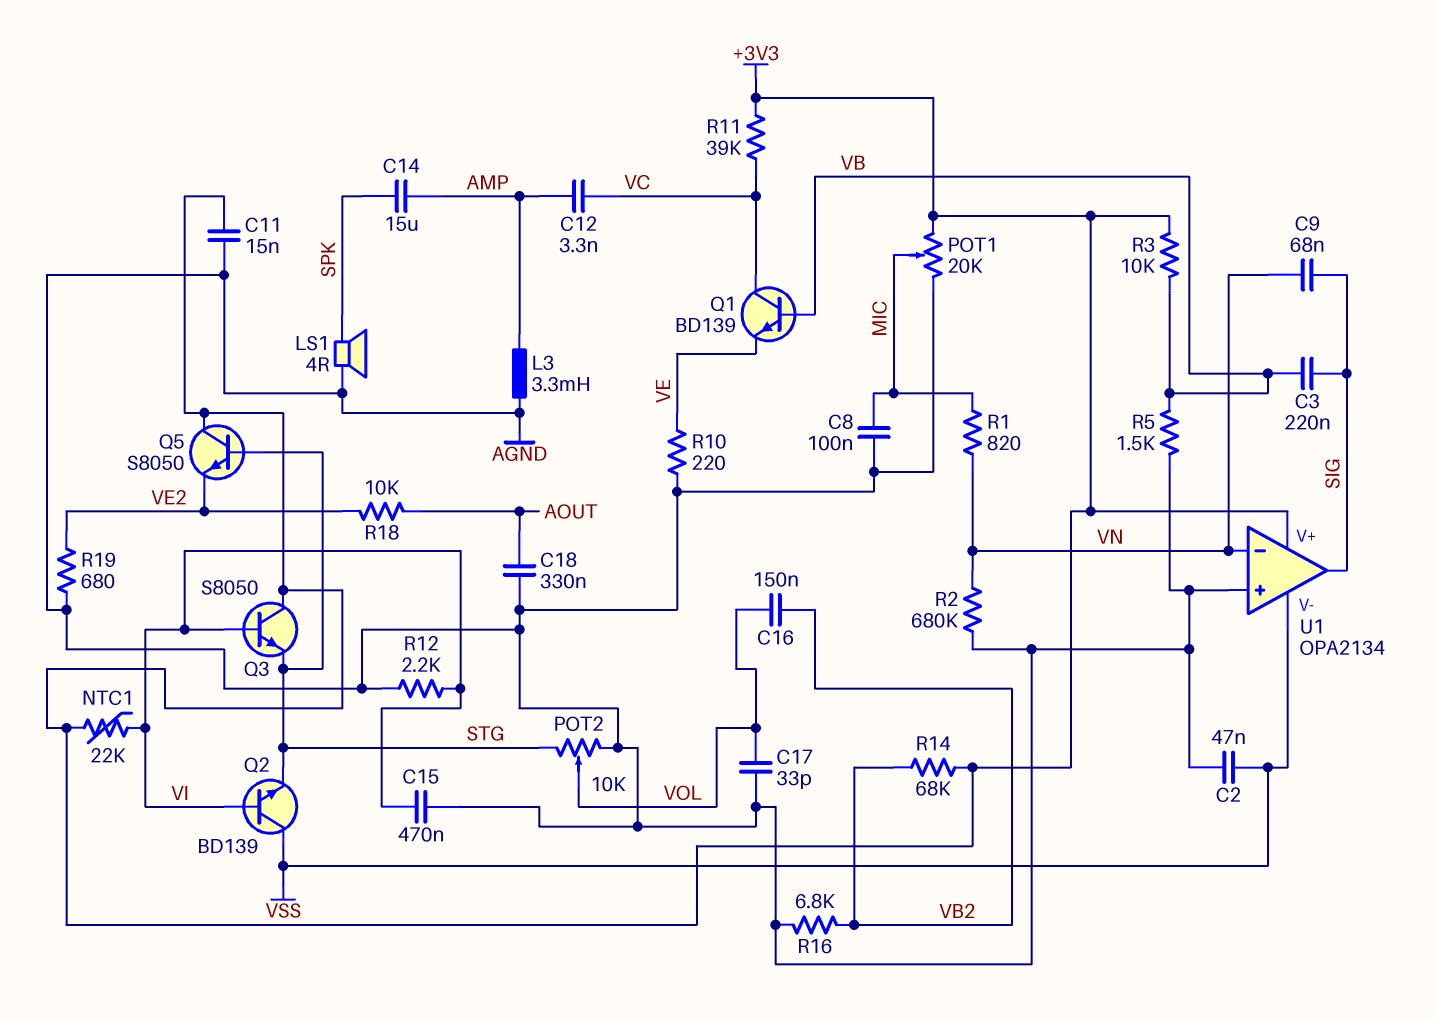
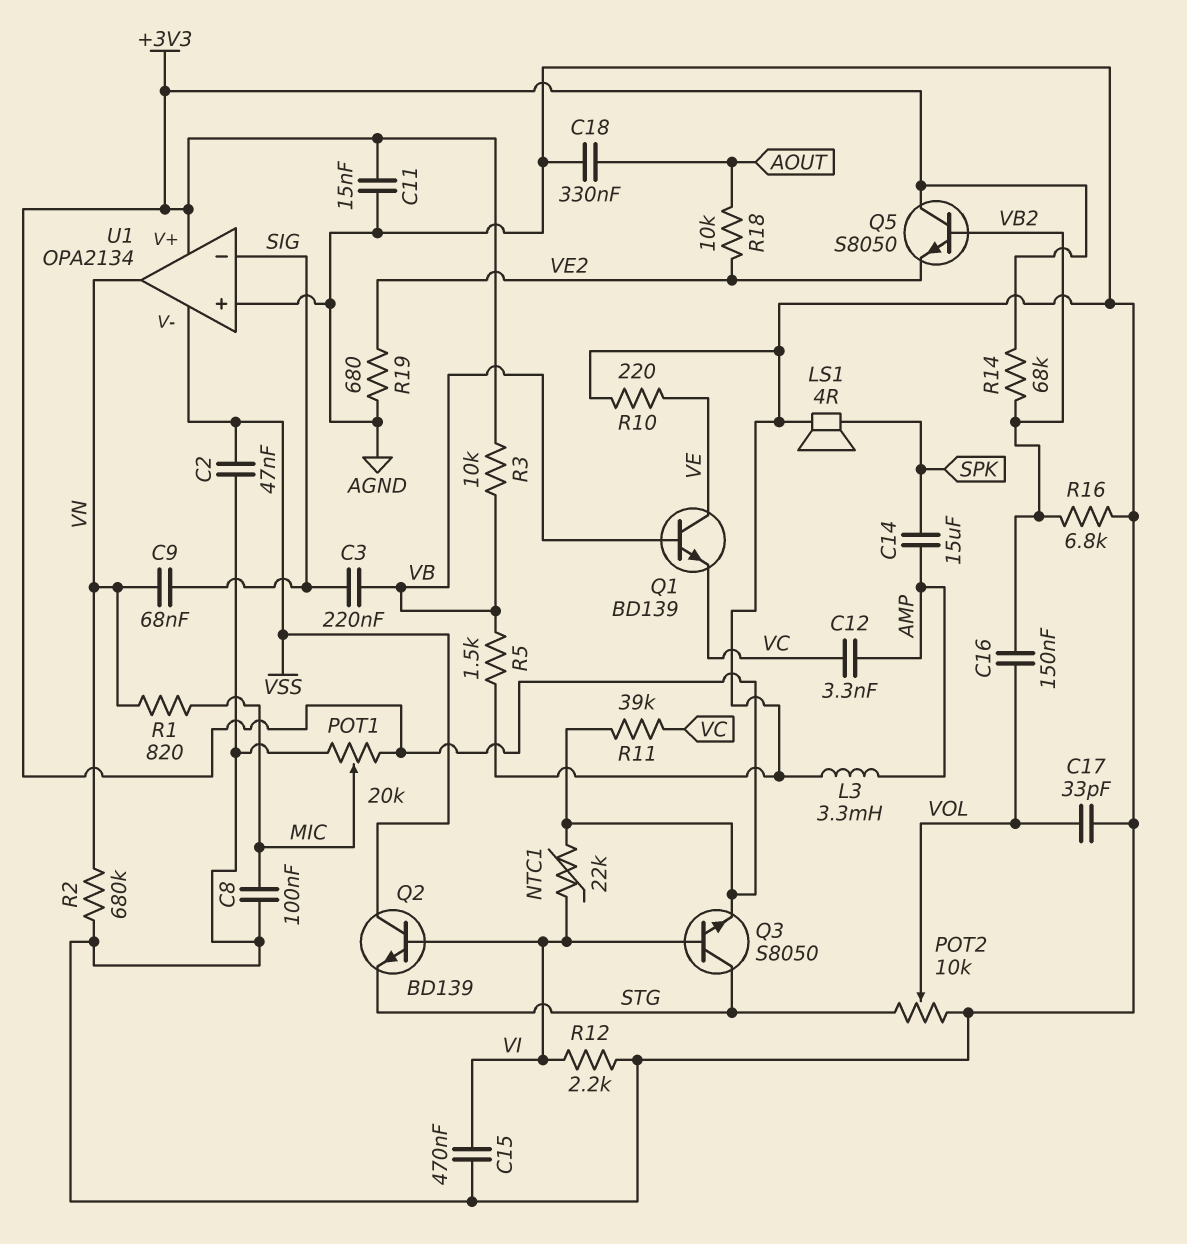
Q1: NPN BD139 (B VB, C VC, E VE) -> NPN BD139 (B VB, C VE, E VC)
Q3: NPN S8050 (B VI, C +3V3, E STG) -> NPN S8050 (B VI, C STG, E +3V3)
Q5: NPN S8050 (B STG, C +3V3, E VE2) -> NPN S8050 (B VB2, C +3V3, E VE2)
U1 pin in-: VN -> SIG
U1 pin out: SIG -> VN

